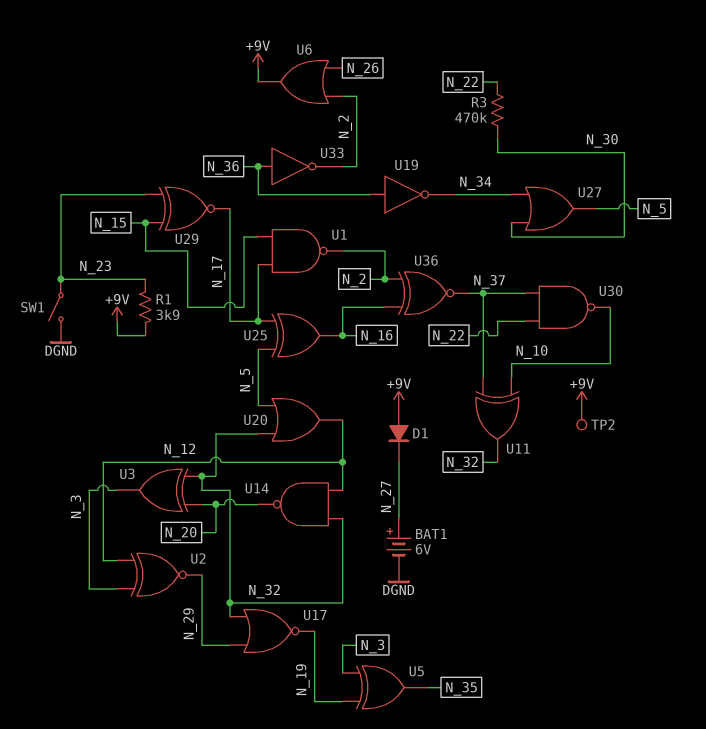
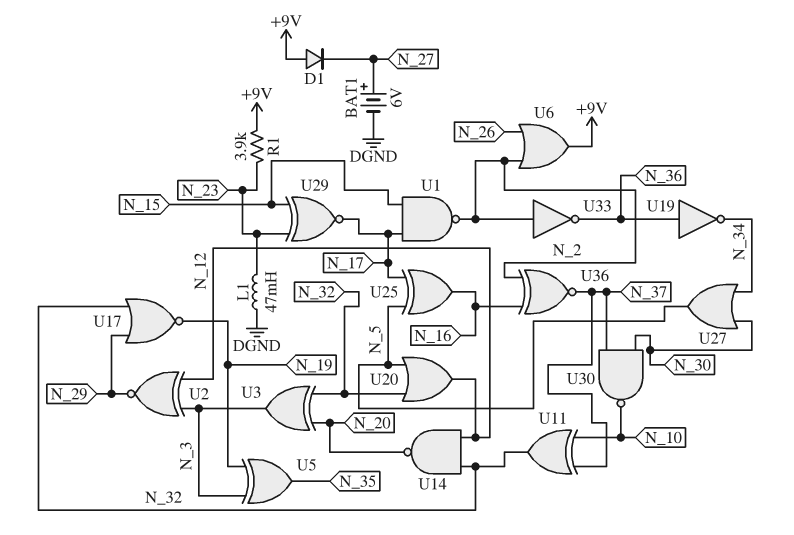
L1: none -> 47mH (DGND, N_23)
R3: 470k (N_22, N_30) -> none
SW1: switch (DGND, N_23) -> none
TP2: test point (+9V) -> none
U30: NAND (in N_22, in N_37, out N_10) -> NAND (in N_30, in N_37, out N_10)
U33: NOT (in N_36, out N_2) -> NOT (in N_2, out N_36)

